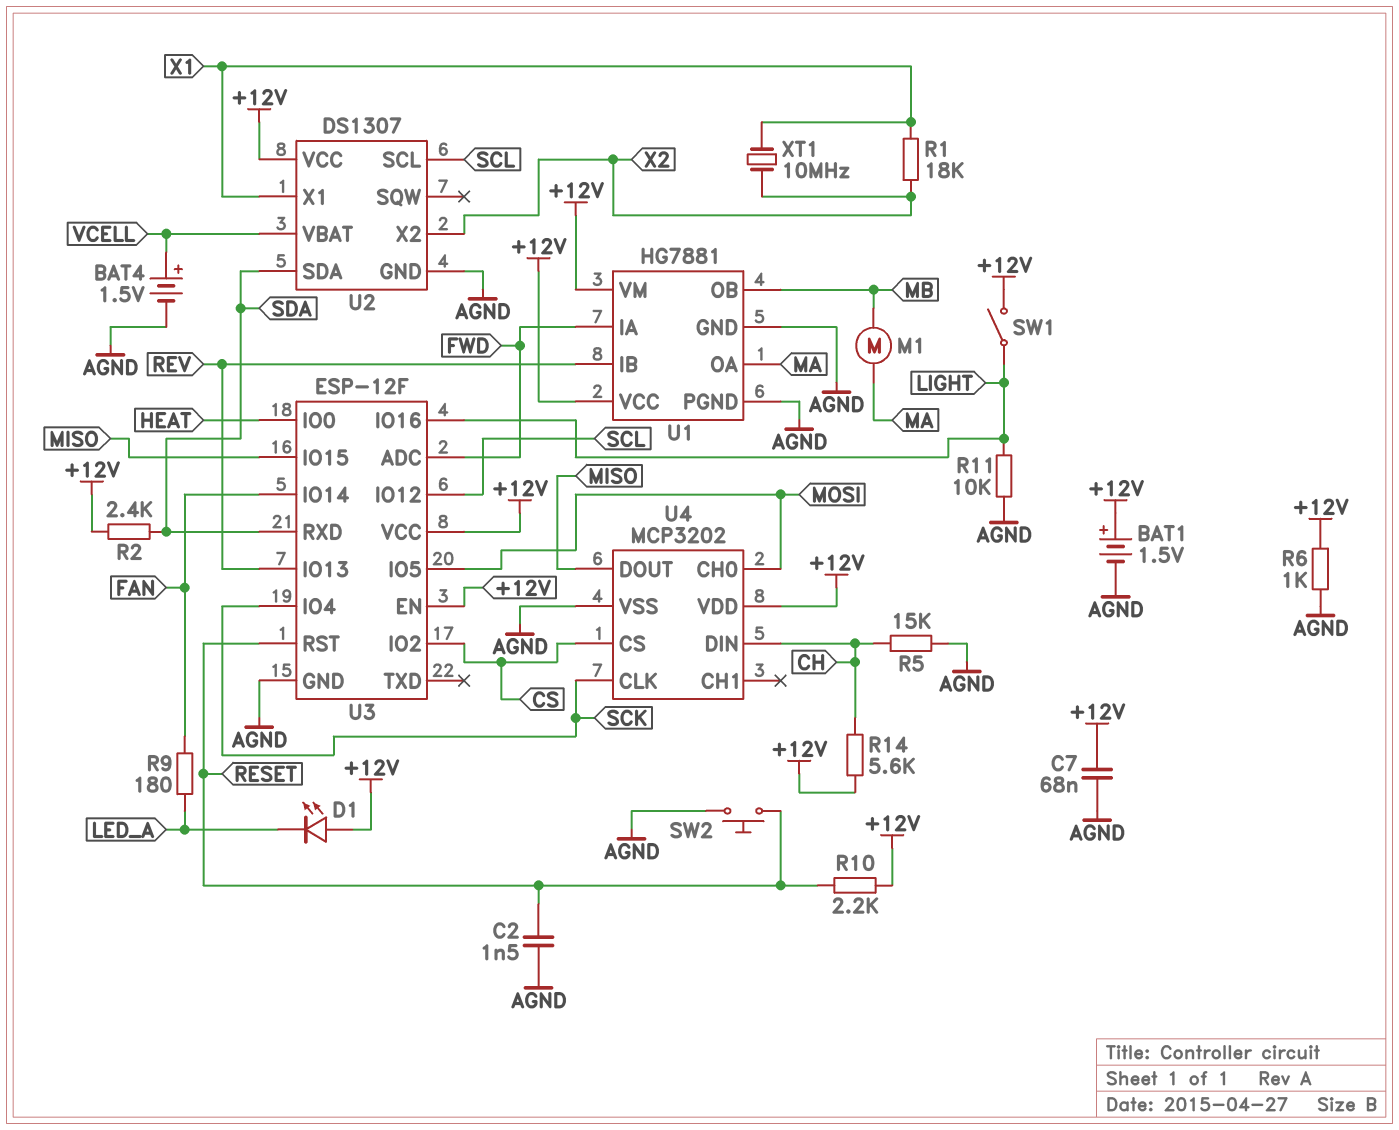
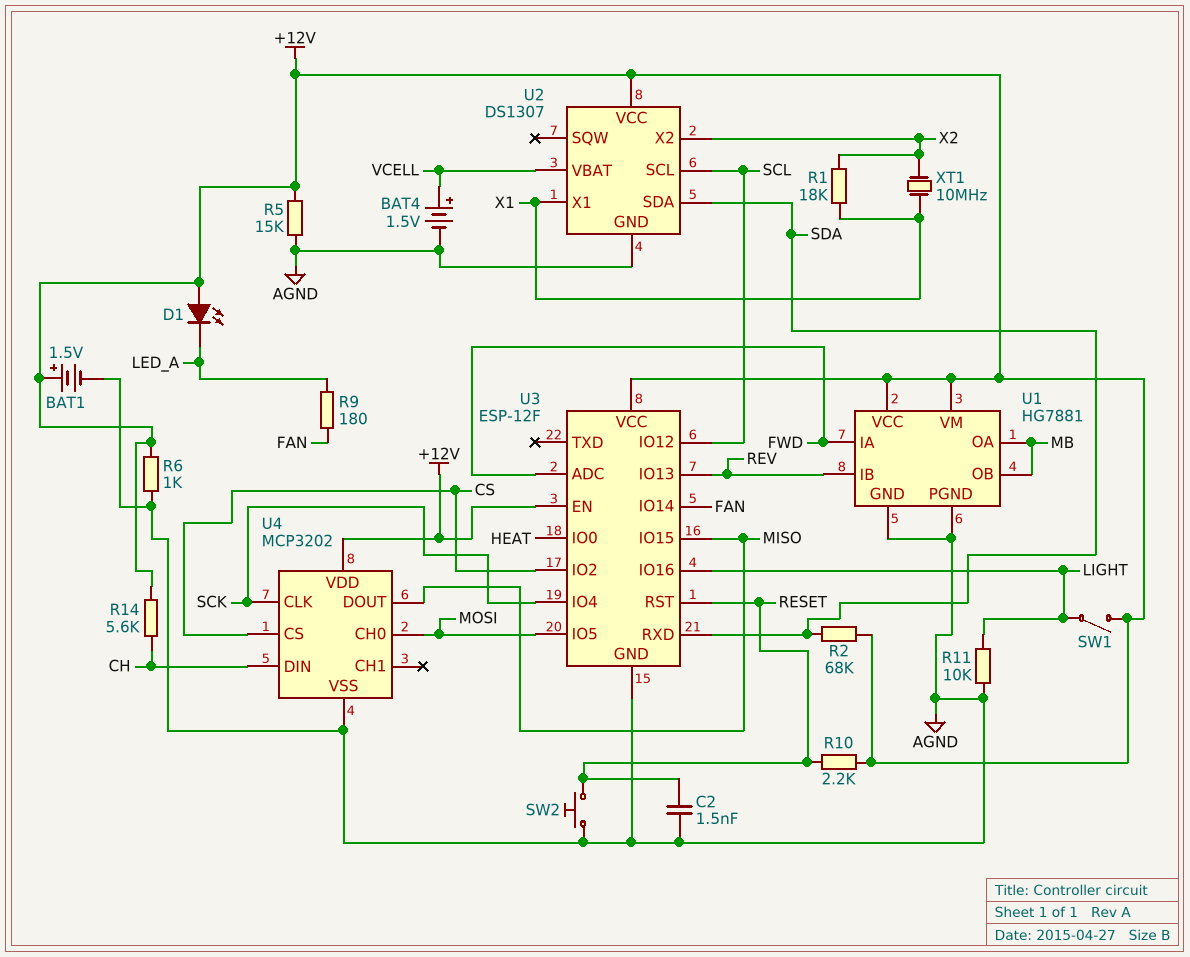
C7: 68nF (+12V, AGND) -> none
M1: motor (MA, MB) -> none
R2: 2.4k (+12V, SDA) -> 68k (+12V, SDA)
R5: 15k (AGND, CH) -> 15k (+12V, AGND)
U1 pin OA: MA -> MB

